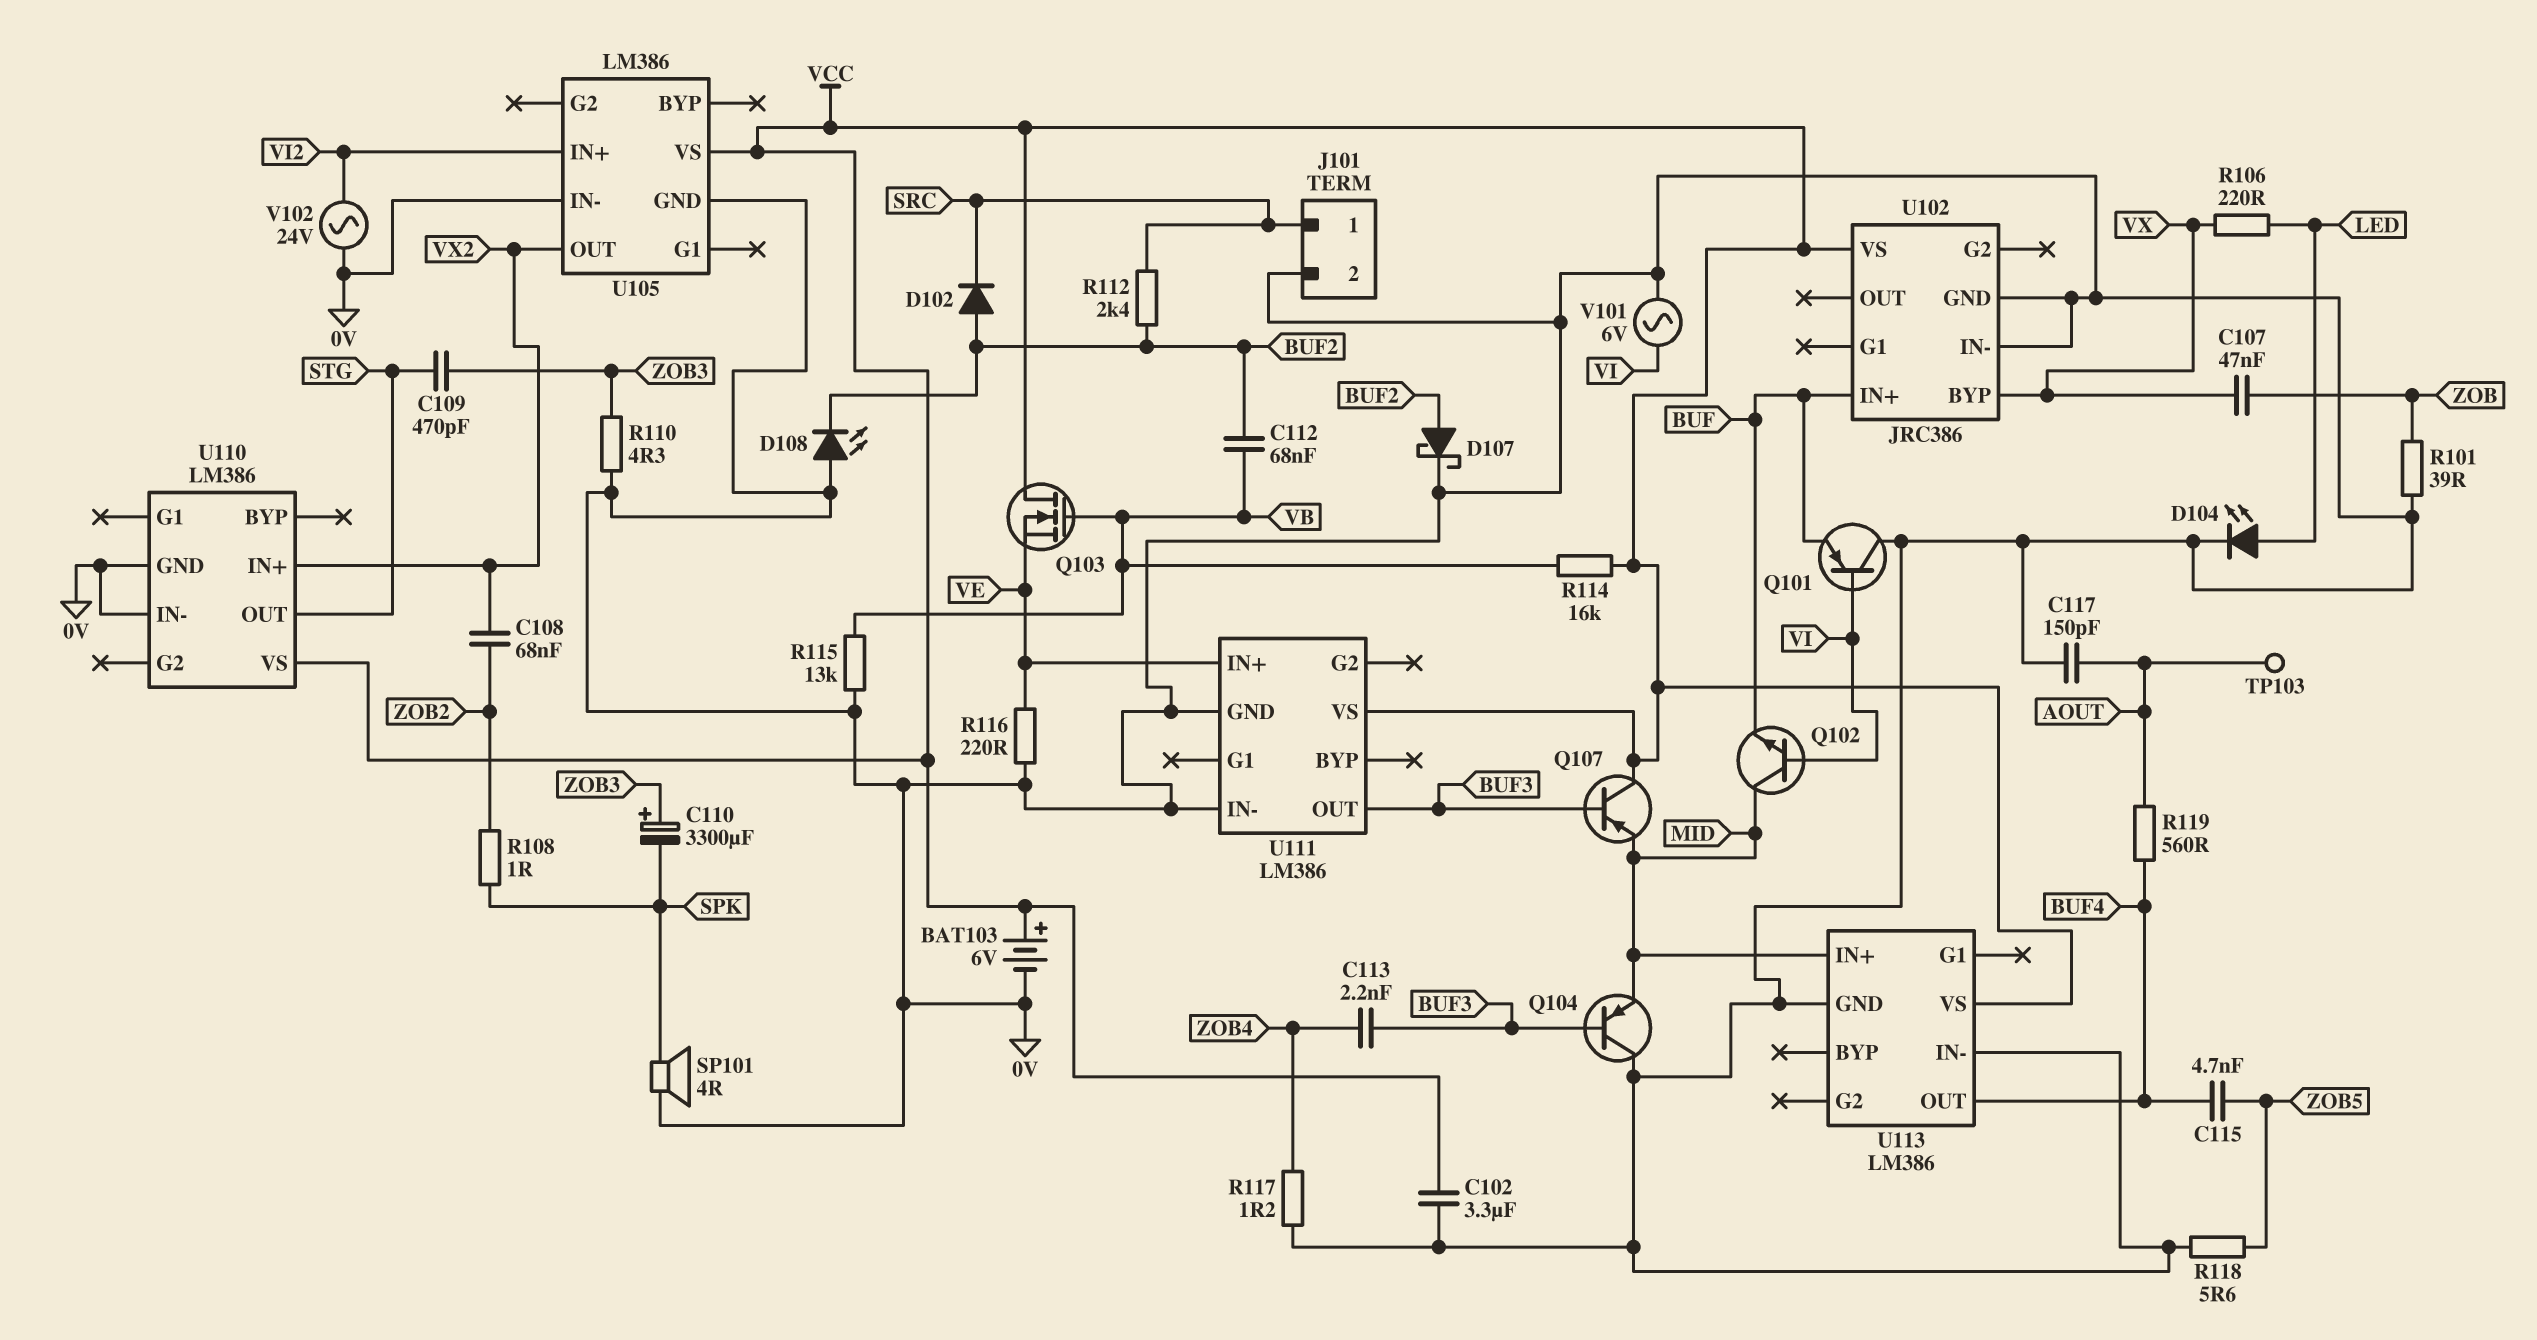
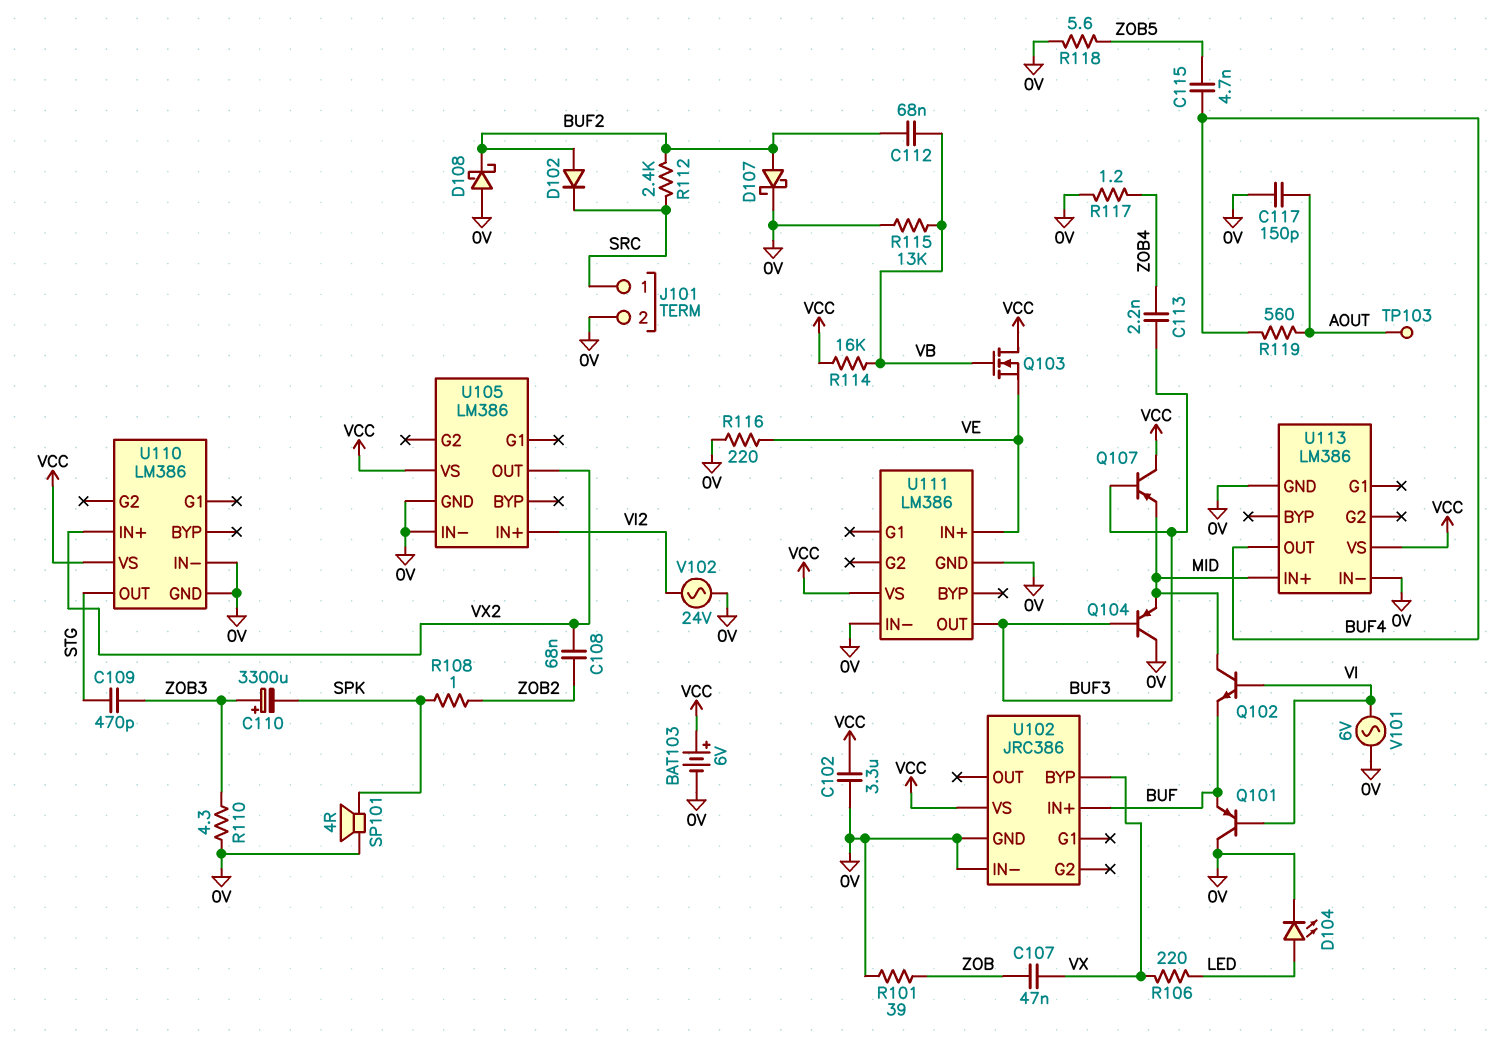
D108: LED (A 0V, K BUF2) -> schottky (A 0V, K BUF2)

